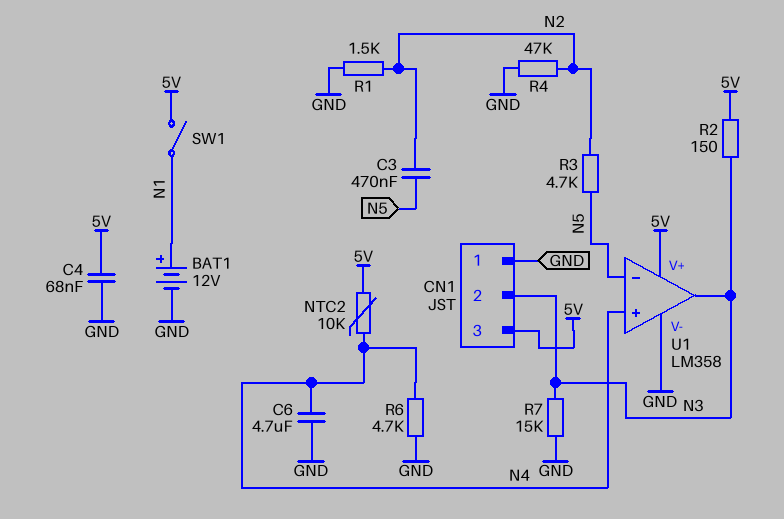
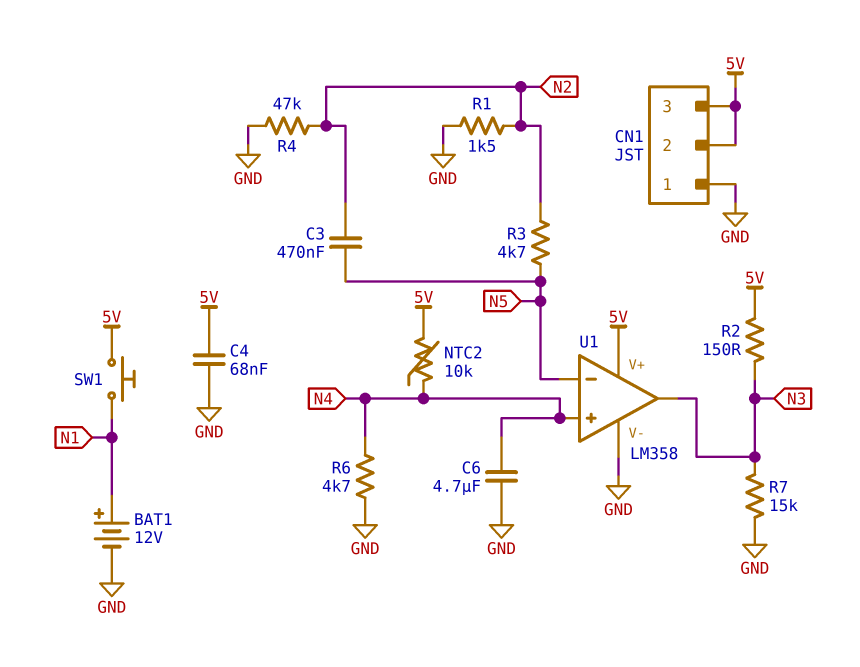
CN1 pin 2: N3 -> 5V
SW1: switch (5V, N1) -> button (5V, N1)

